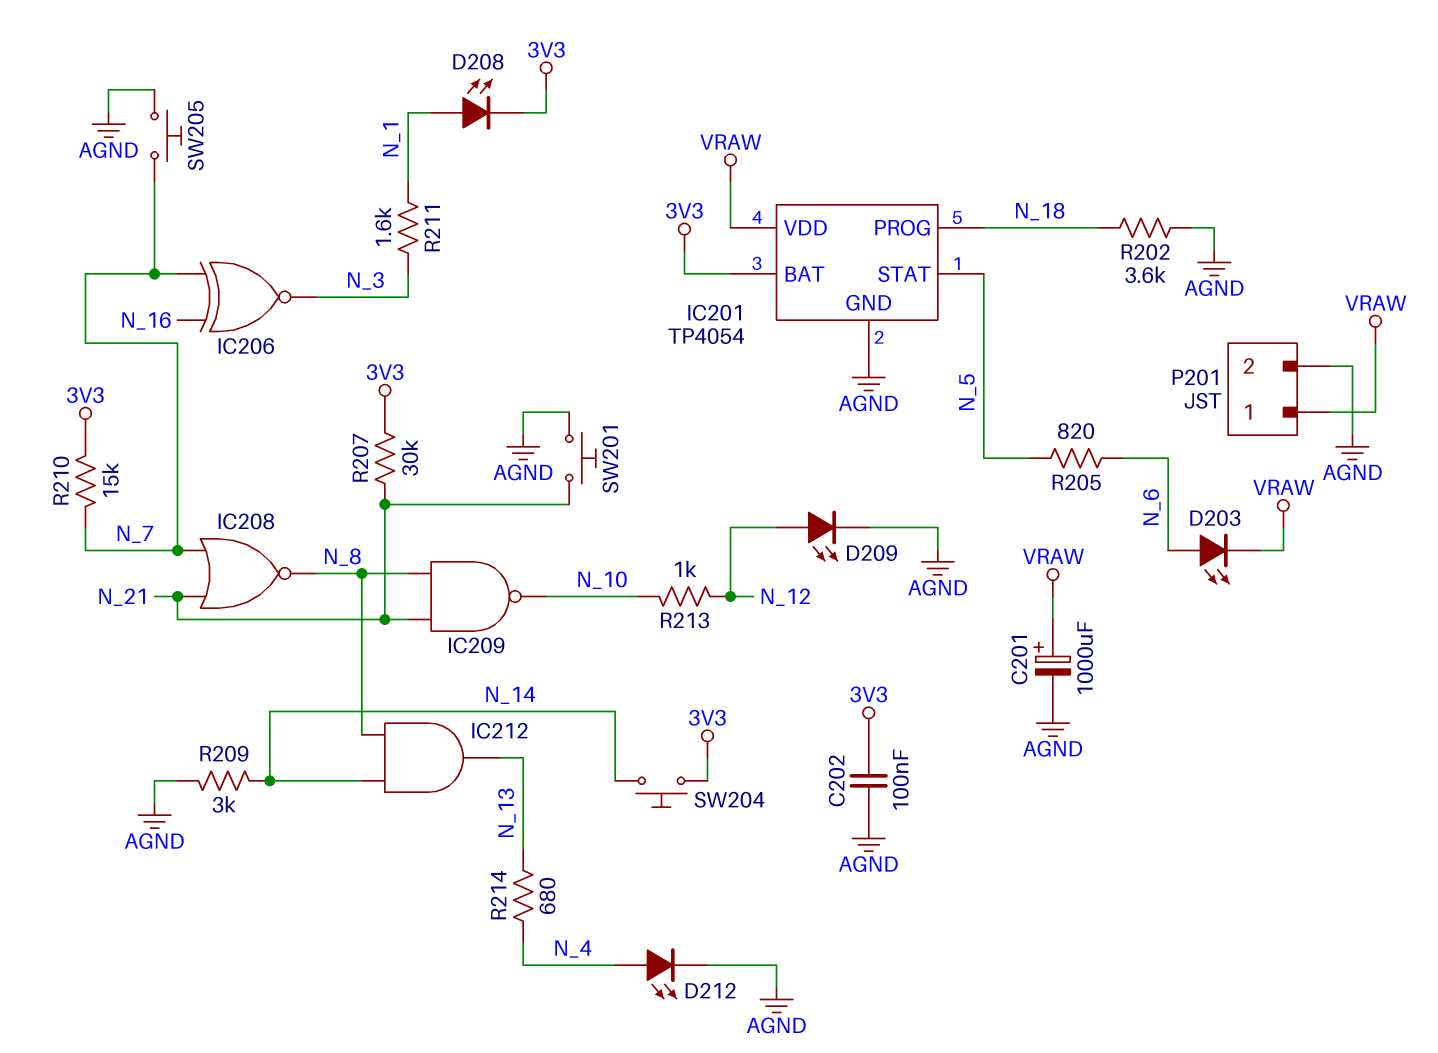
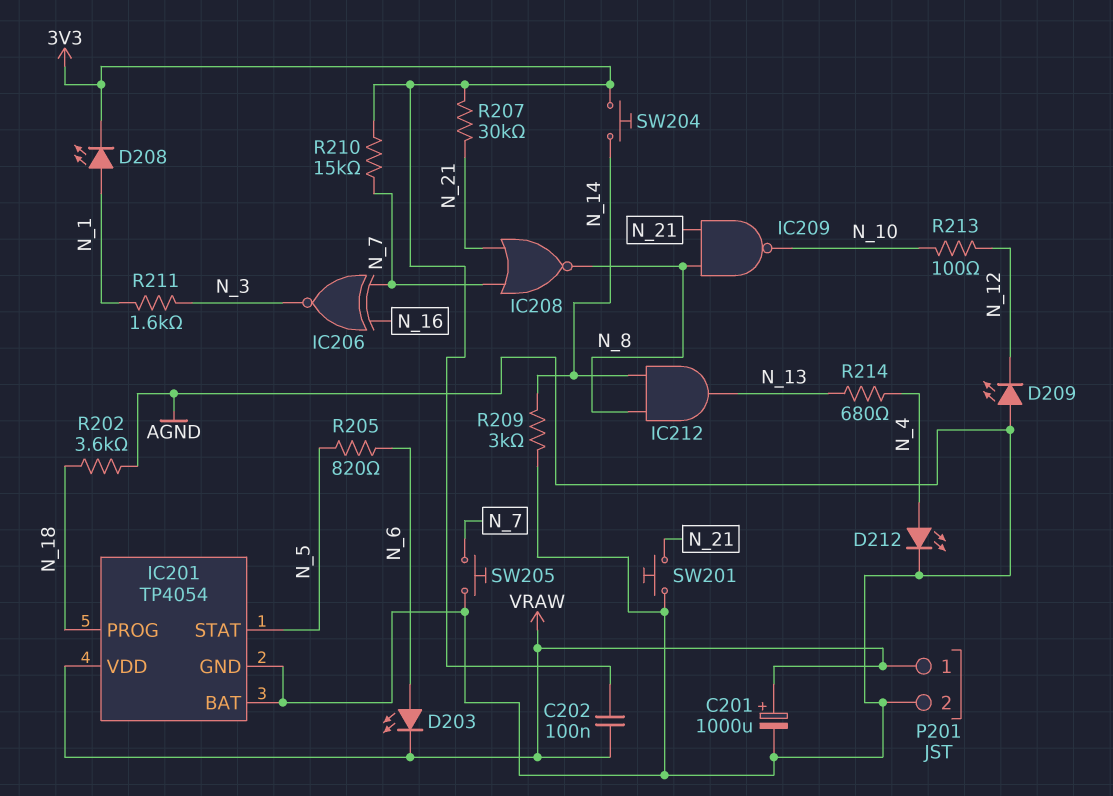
C202: 100nF (3V3, AGND) -> 100nF (3V3, VRAW)
D209: LED (A N_12, K AGND) -> LED (A AGND, K N_12)
IC201 pin BAT: 3V3 -> AGND
R213: 1k (N_10, N_12) -> 100 (N_10, N_12)

